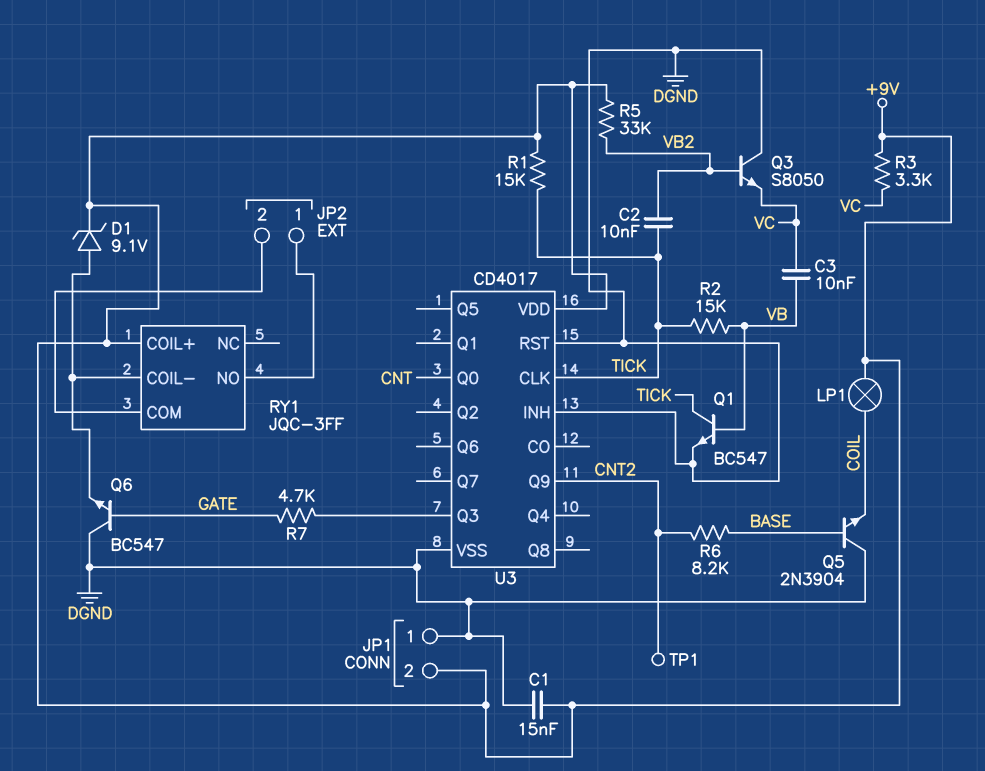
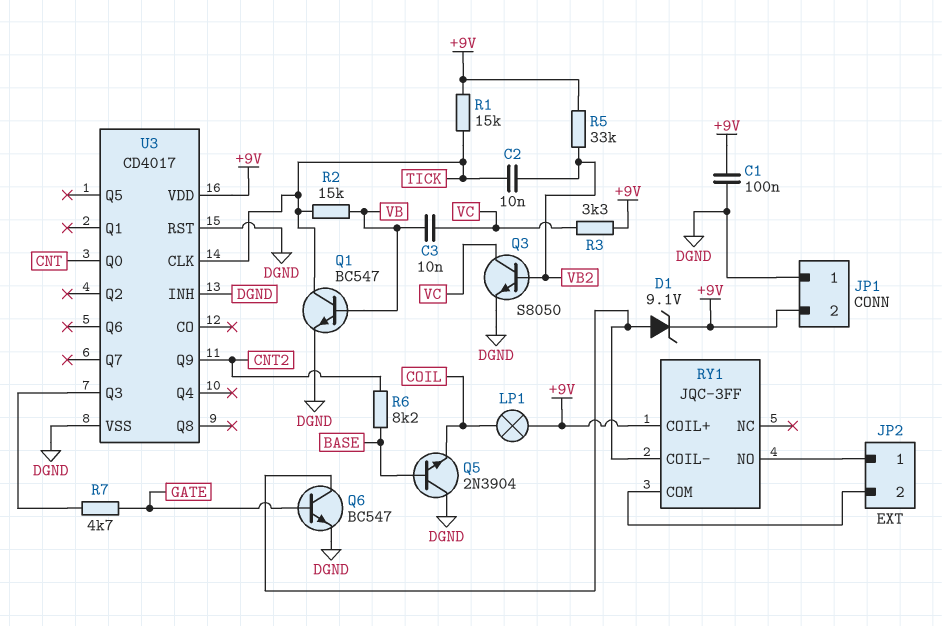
C1: 15nF (+9V, DGND) -> 100nF (+9V, DGND)
Q3: NPN S8050 (B VB2, C DGND, E VC) -> NPN S8050 (B VB2, C VC, E DGND)
Q6: NPN BC547 (B GATE, C DGND, E RY1/COIL-) -> NPN BC547 (B GATE, C RY1/COIL-, E DGND)
TP1: test point (CNT2) -> none

